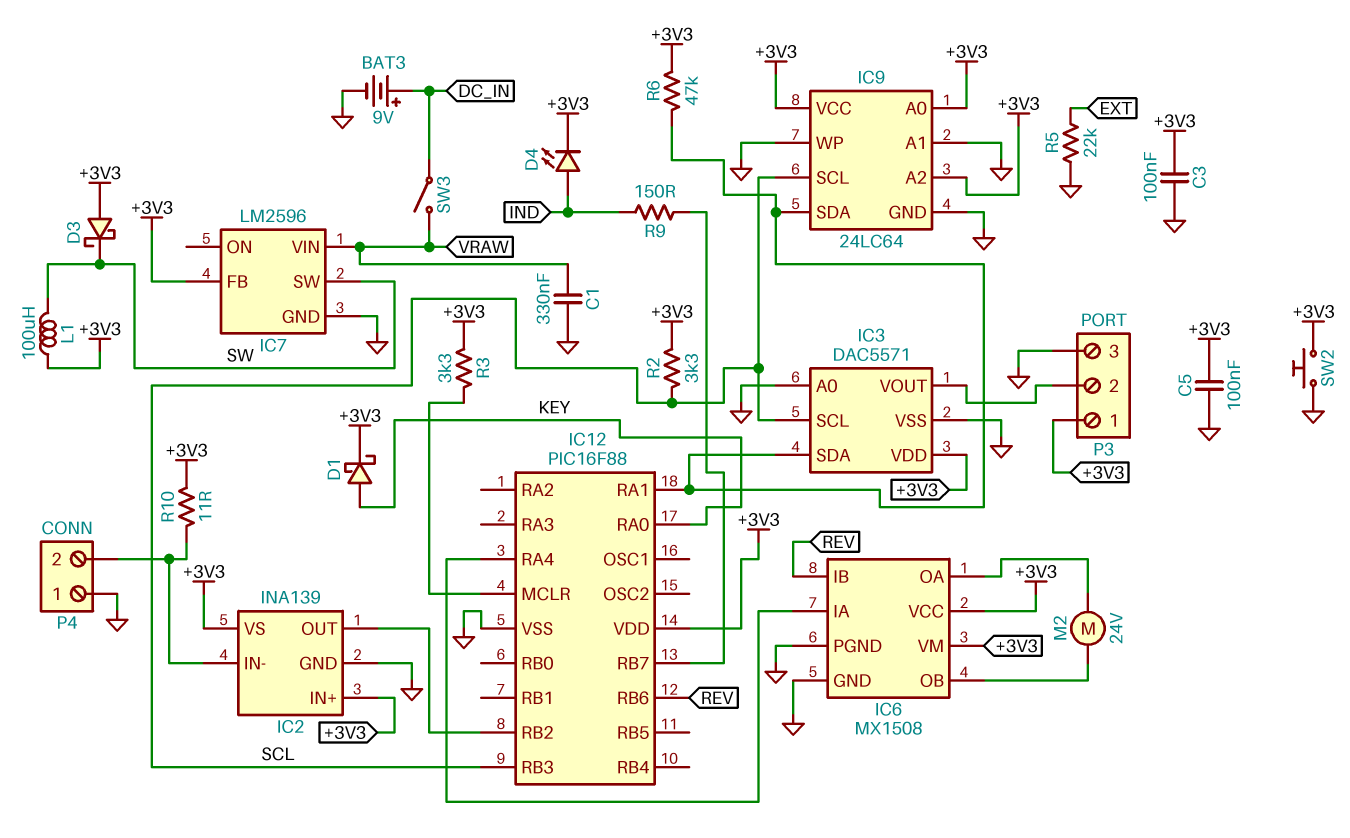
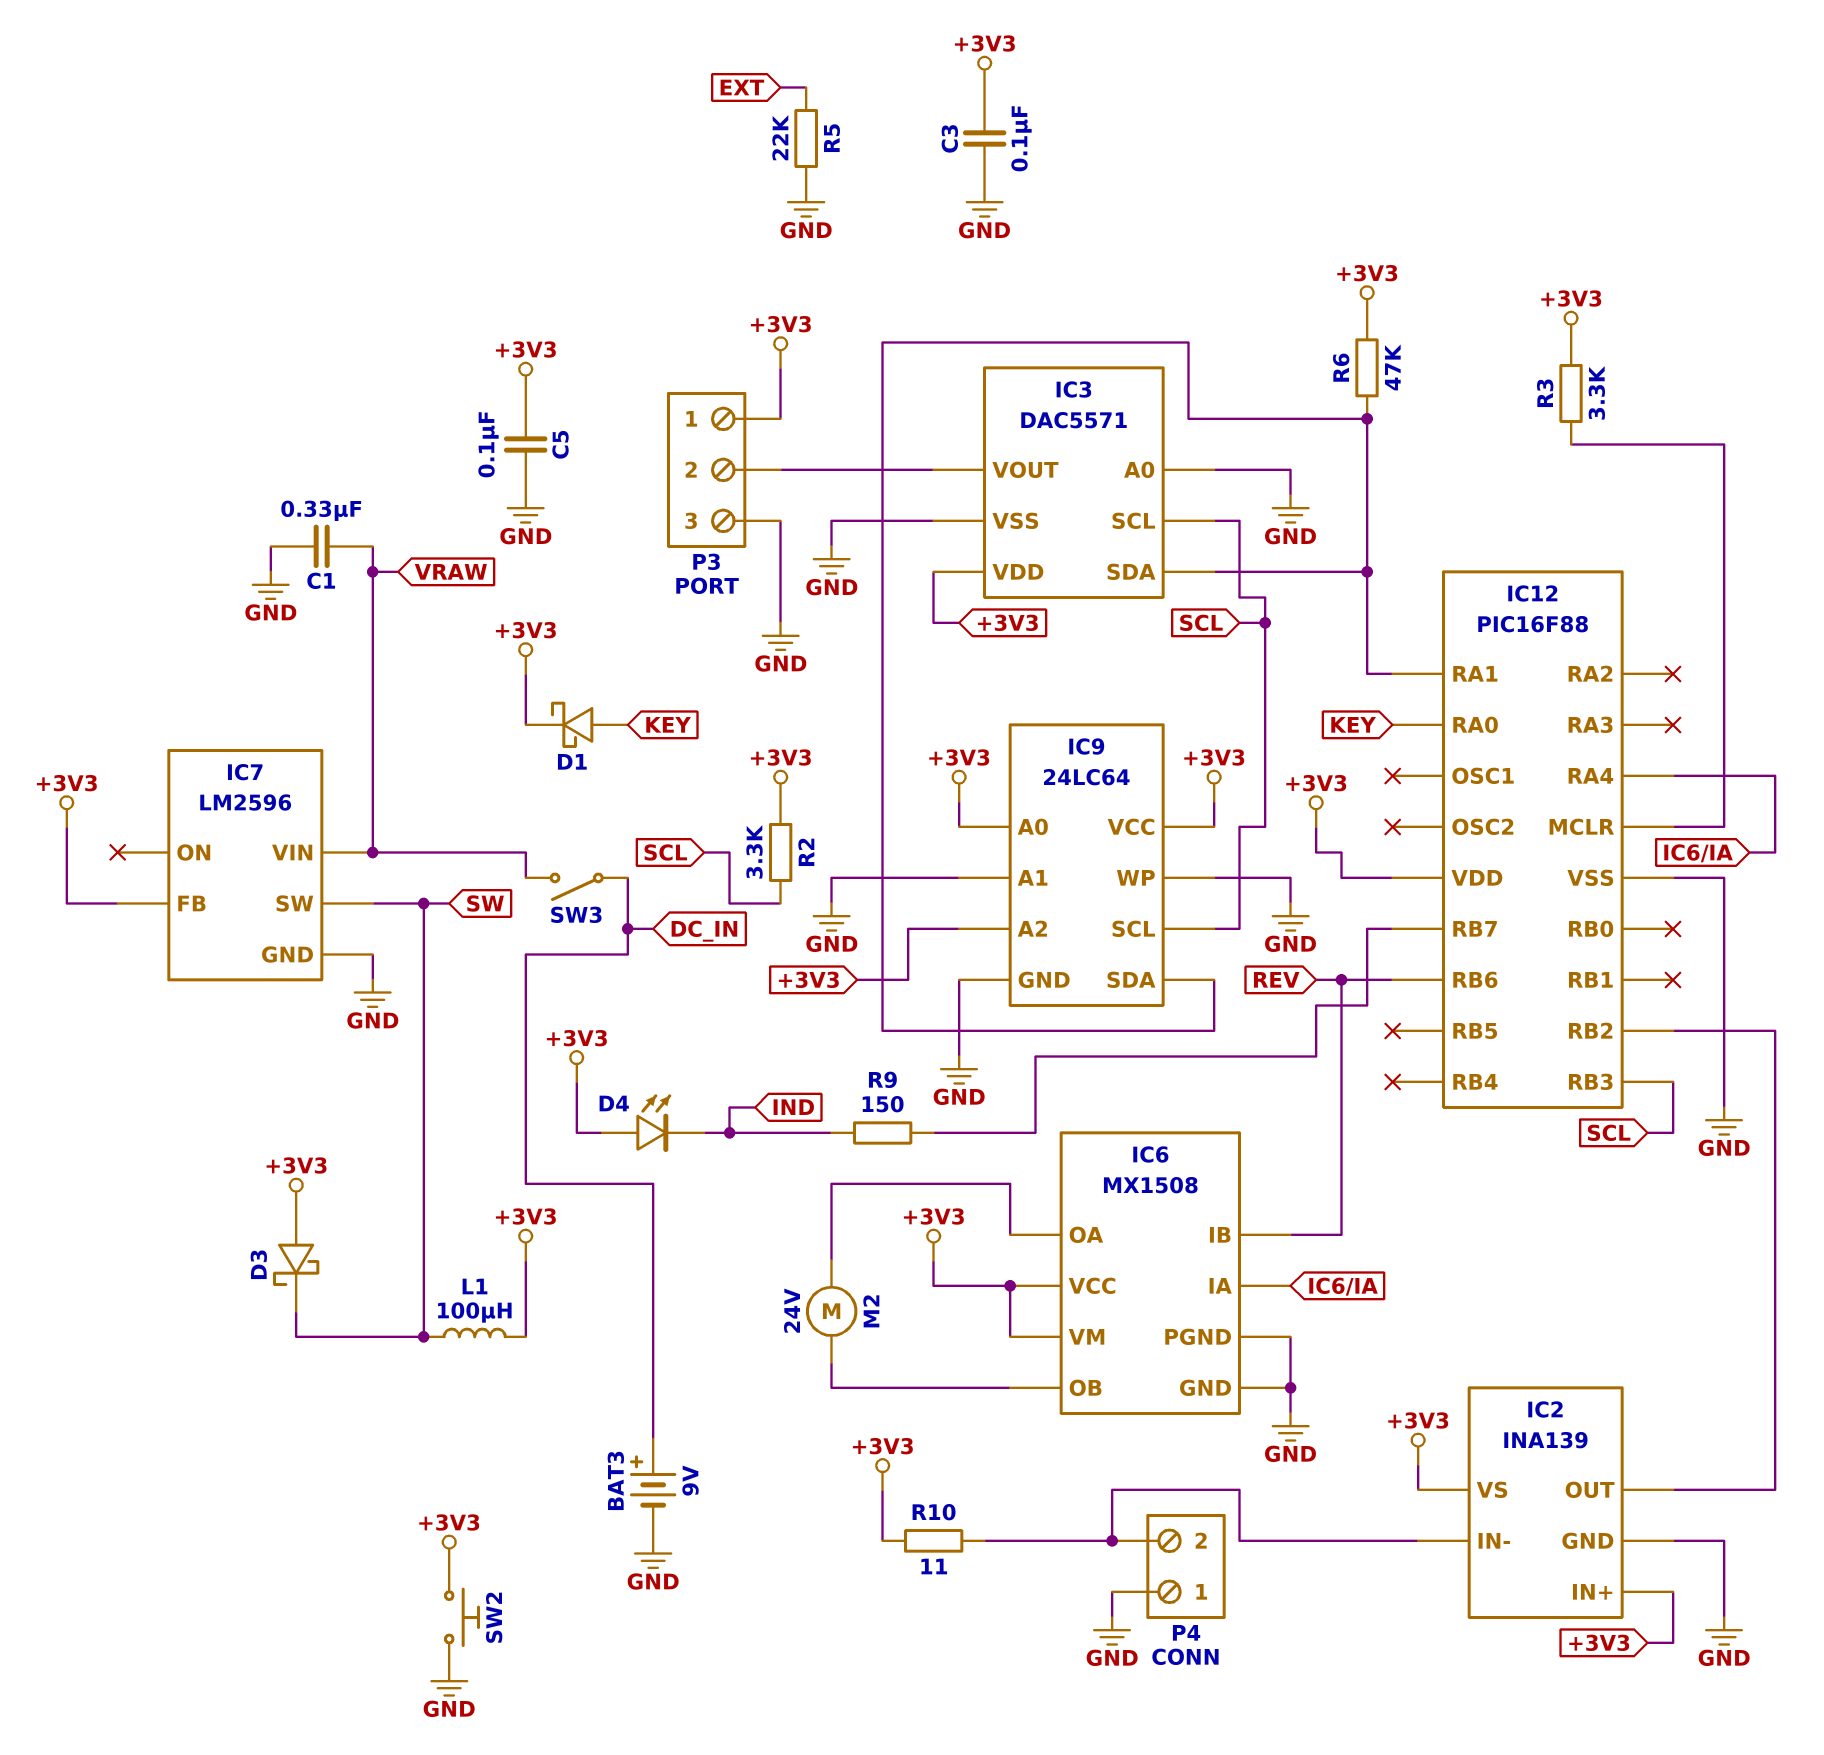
D4: LED (A IND, K +3V3) -> LED (A +3V3, K IND)

